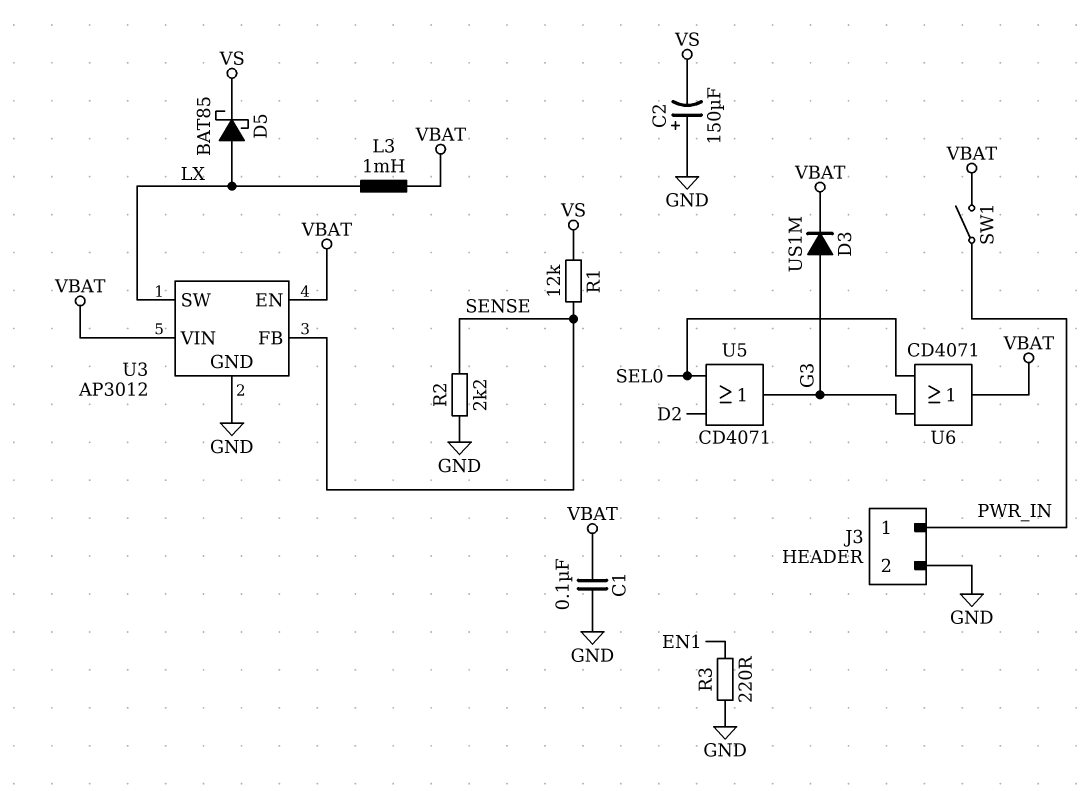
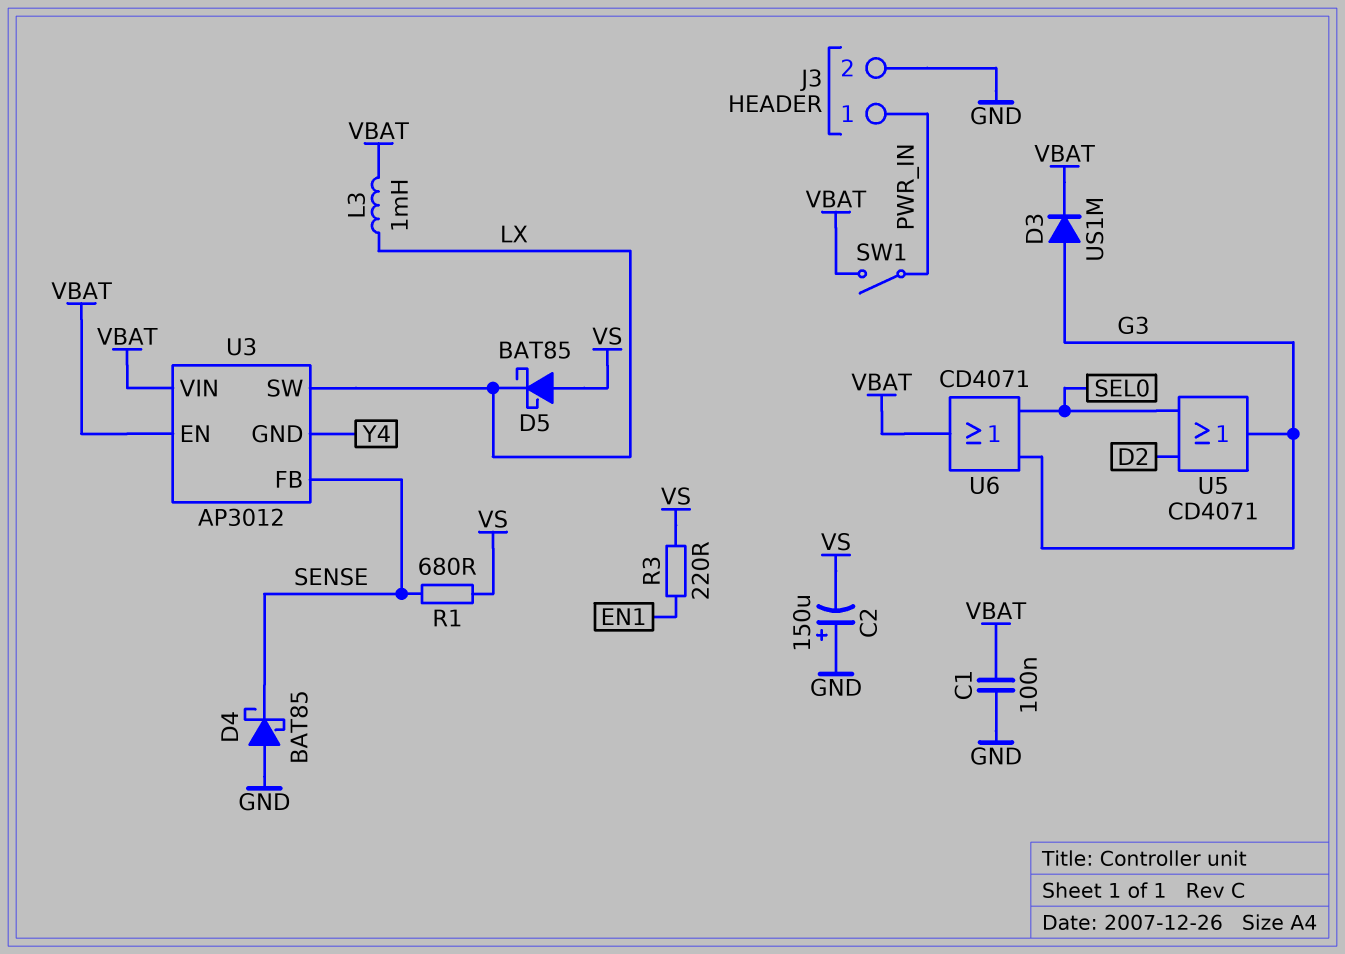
D4: none -> schottky BAT85 (A GND, K SENSE)
D5: schottky BAT85 (A LX, K VS) -> schottky BAT85 (A VS, K LX)
R1: 12k (SENSE, VS) -> 680 (SENSE, VS)
R2: 2.2k (GND, SENSE) -> none
R3: 220 (EN1, GND) -> 220 (EN1, VS)
U3 pin GND: GND -> Y4

